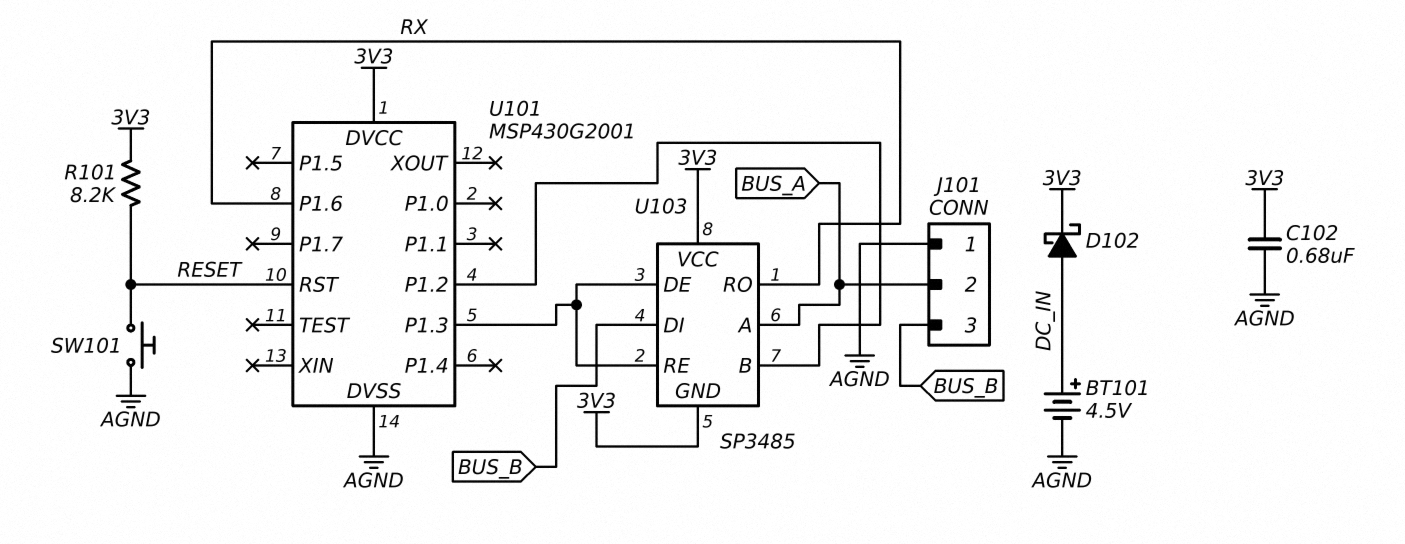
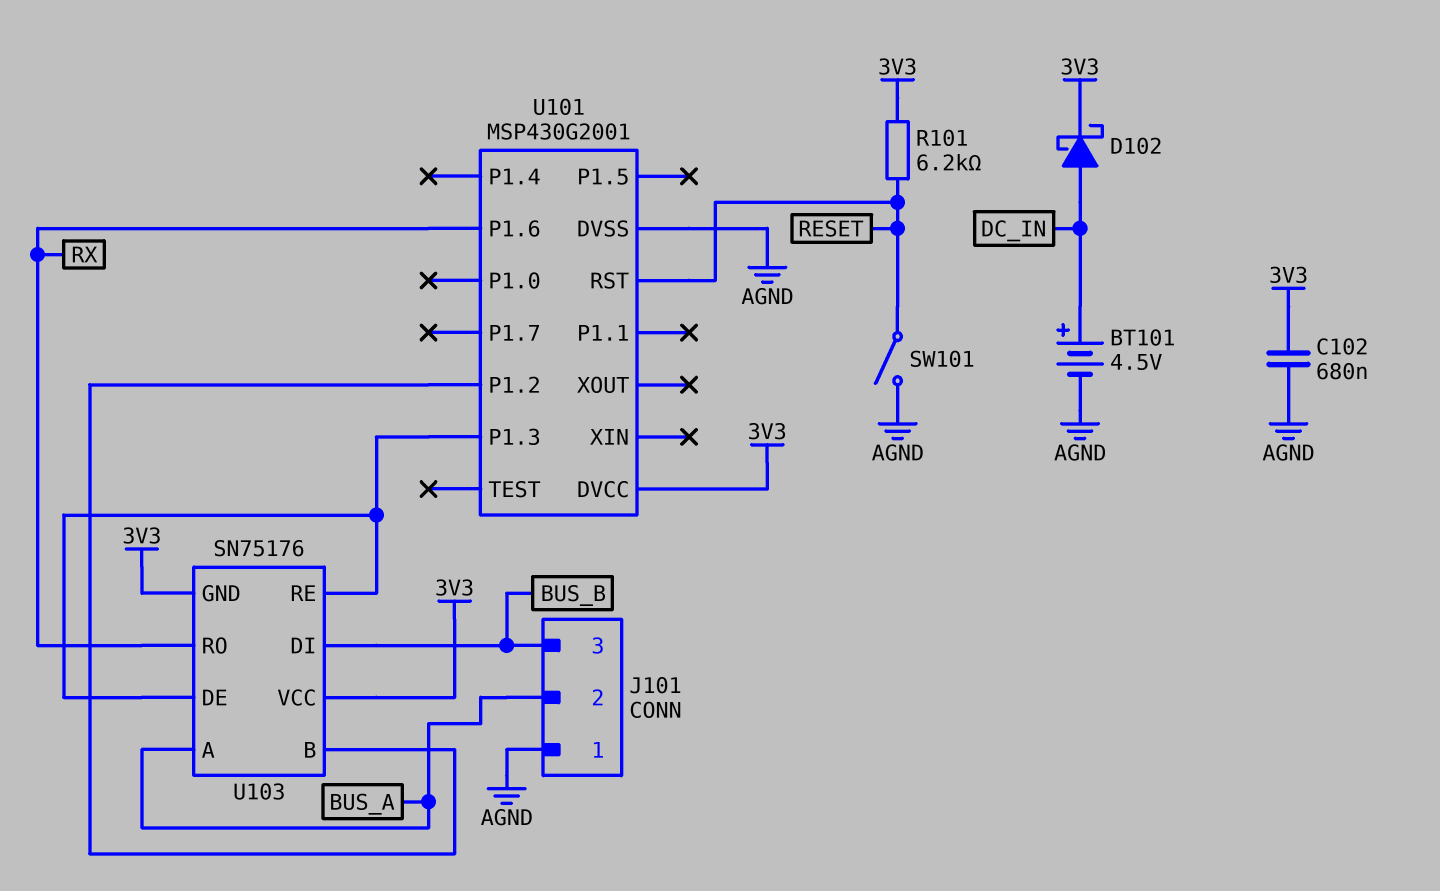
R101: 8.2k (3V3, RESET) -> 6.2k (3V3, RESET)
SW101: button (AGND, RESET) -> switch (AGND, RESET)
U103: SP3485 -> SN75176

